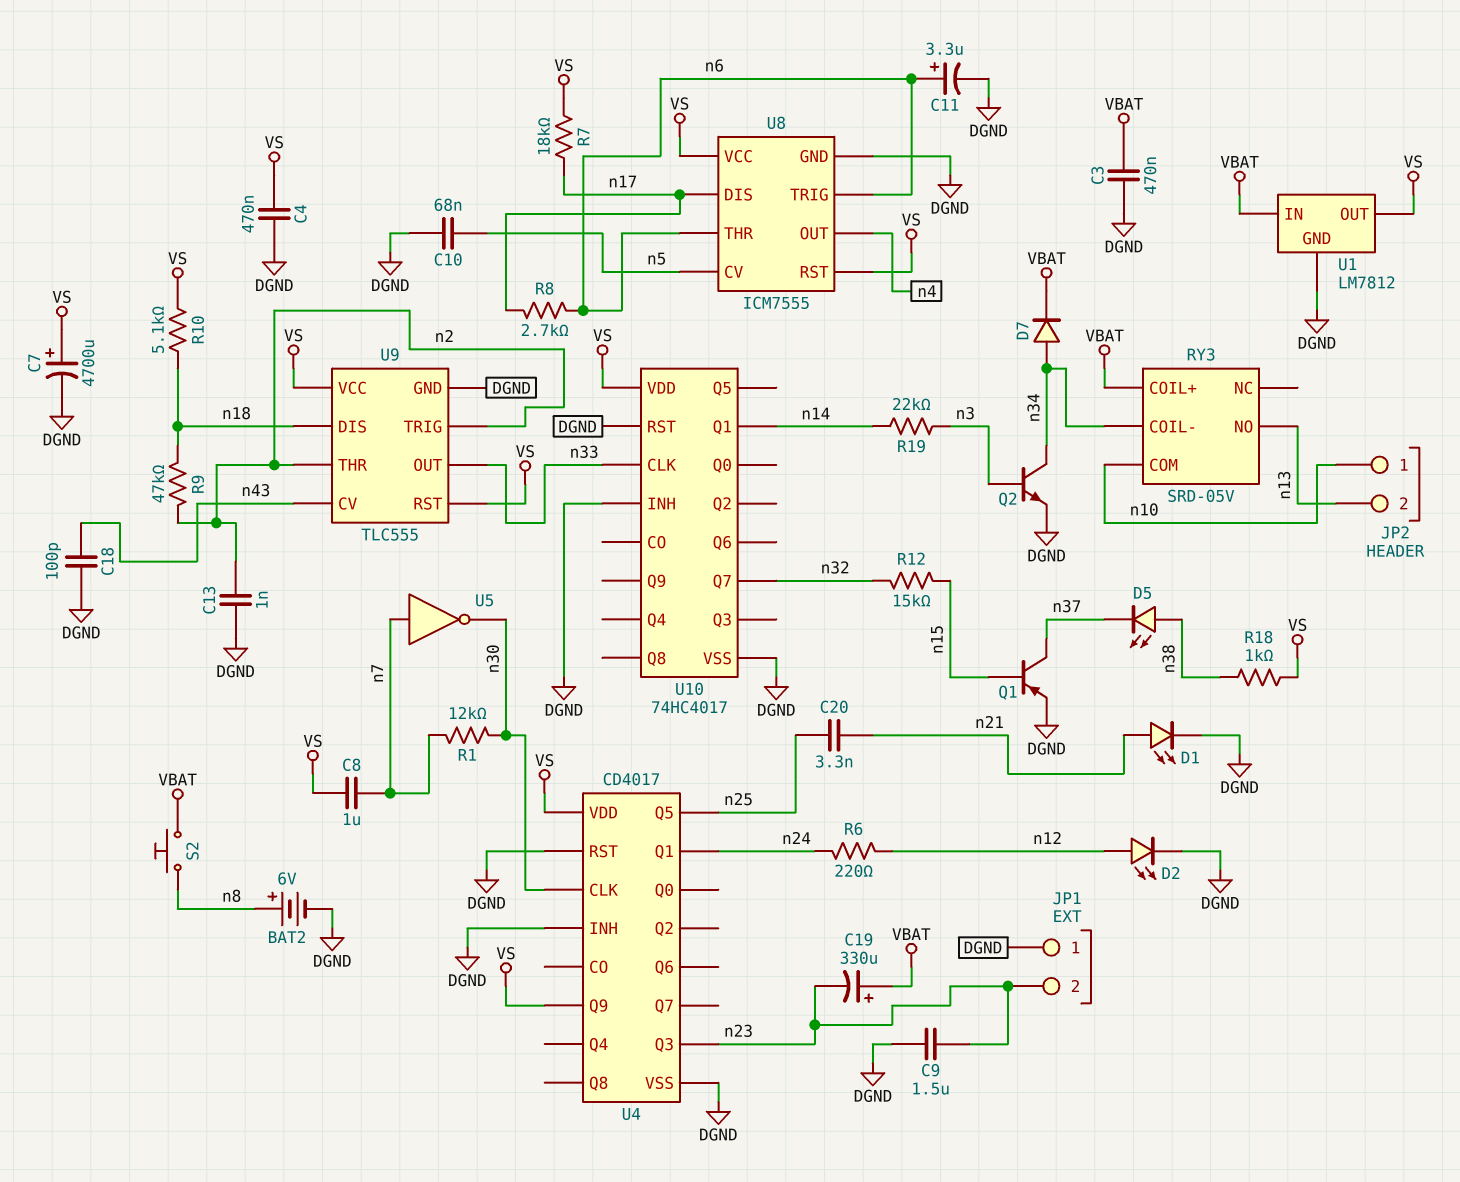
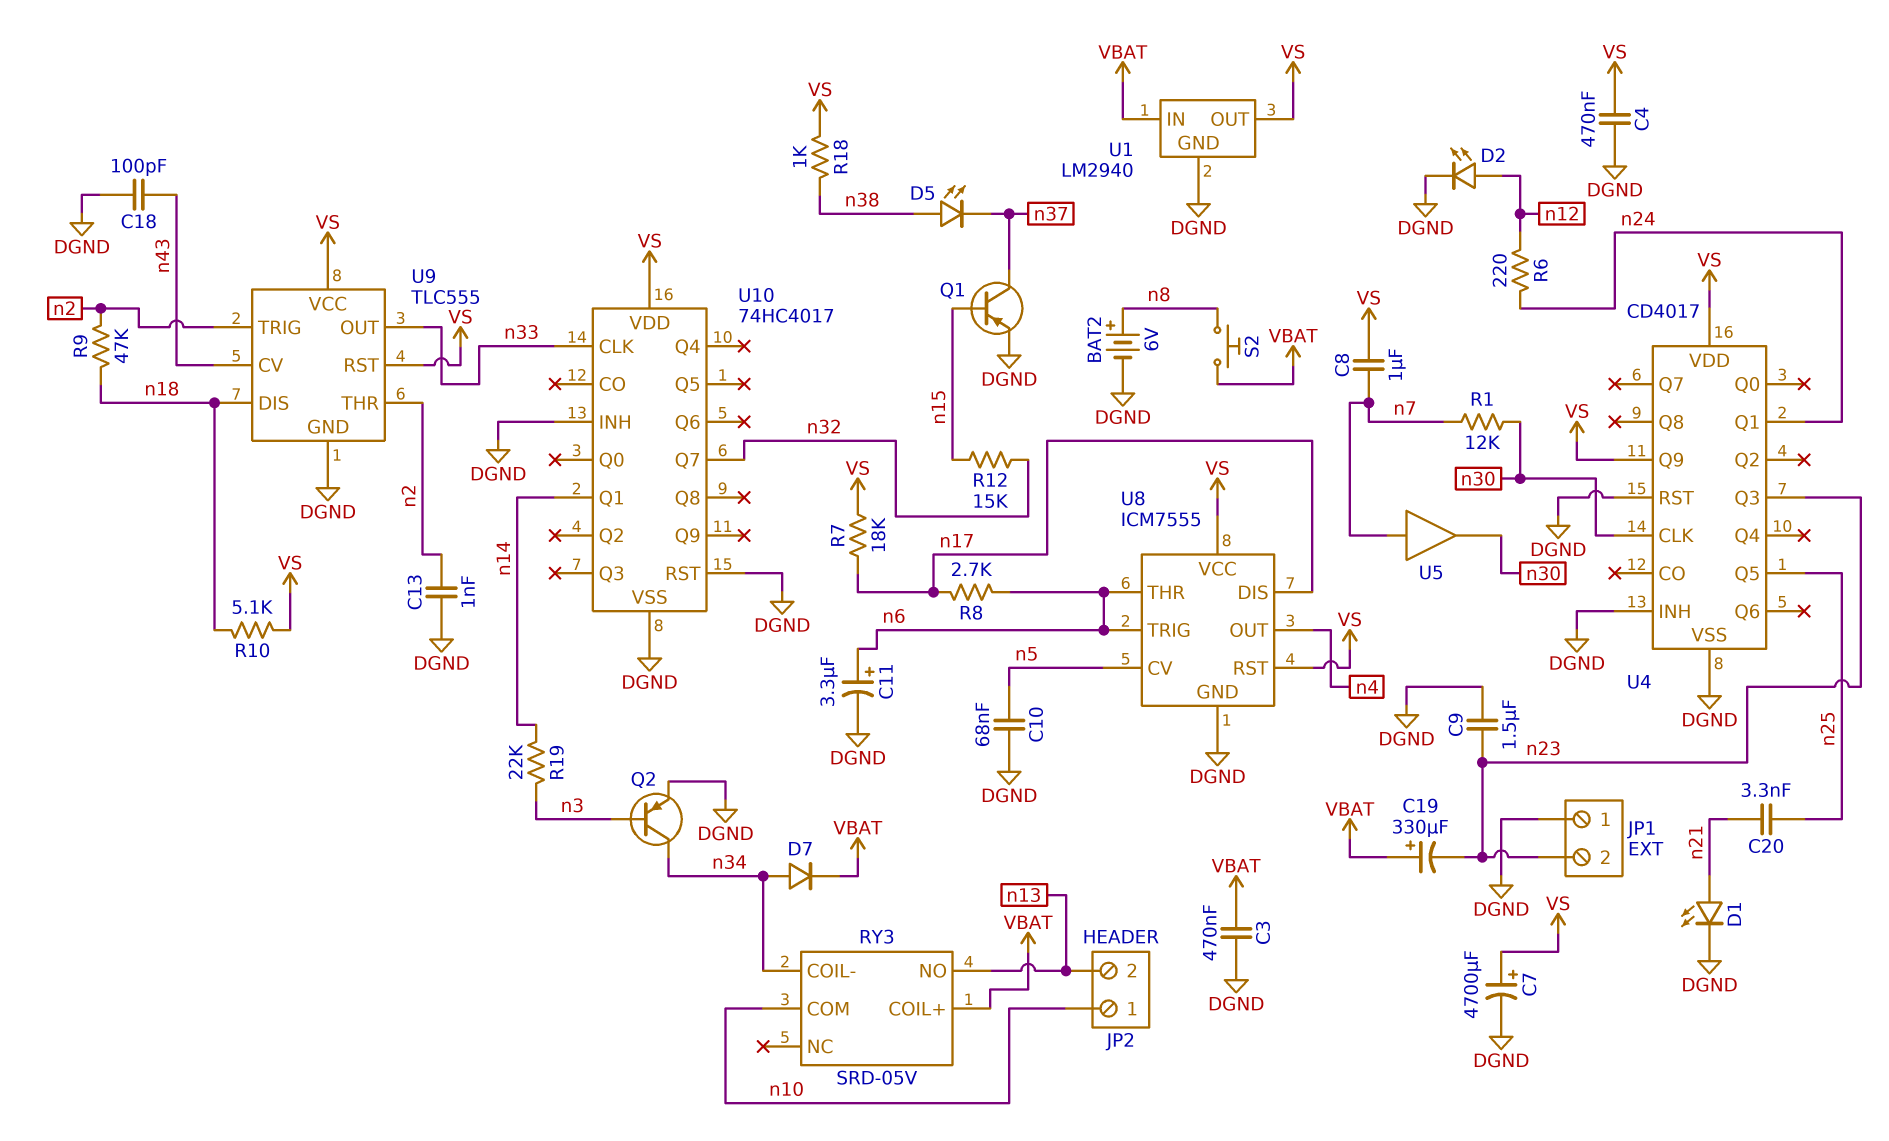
Q2: NPN (B n3, C n34, E DGND) -> PNP (B n3, C n34, E DGND)
U1: LM7812 -> LM2940
U5: NOT (in n7, out n30) -> buffer (in n7, out n30)

